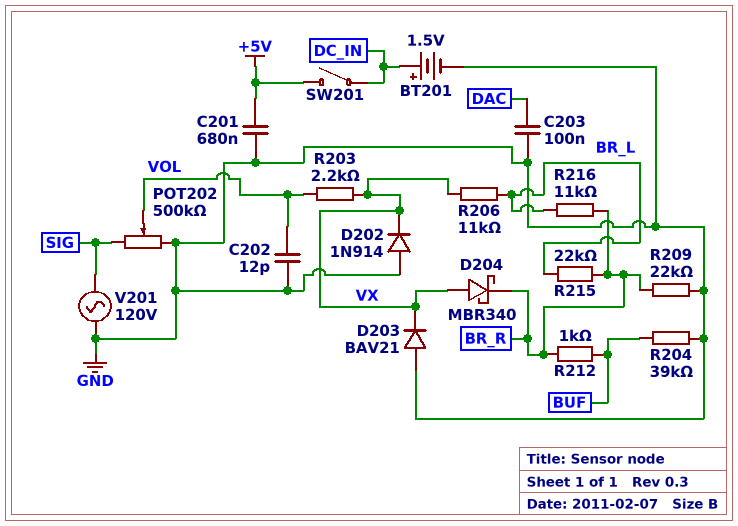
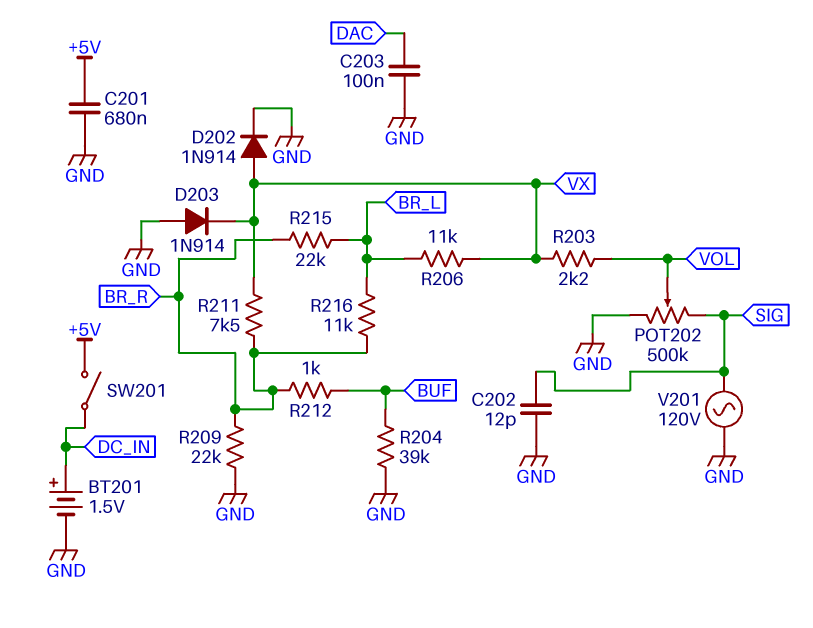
C202: 12pF (GND, VOL) -> 12pF (GND, SIG)
D202: diode 1N914 (A GND, K VX) -> diode 1N914 (A VX, K GND)
D203: diode BAV21 (A GND, K VX) -> diode 1N914 (A GND, K VX)
D204: schottky MBR340 (A VX, K BR_R) -> none
R211: none -> 7.5k (BR_R, VX)

